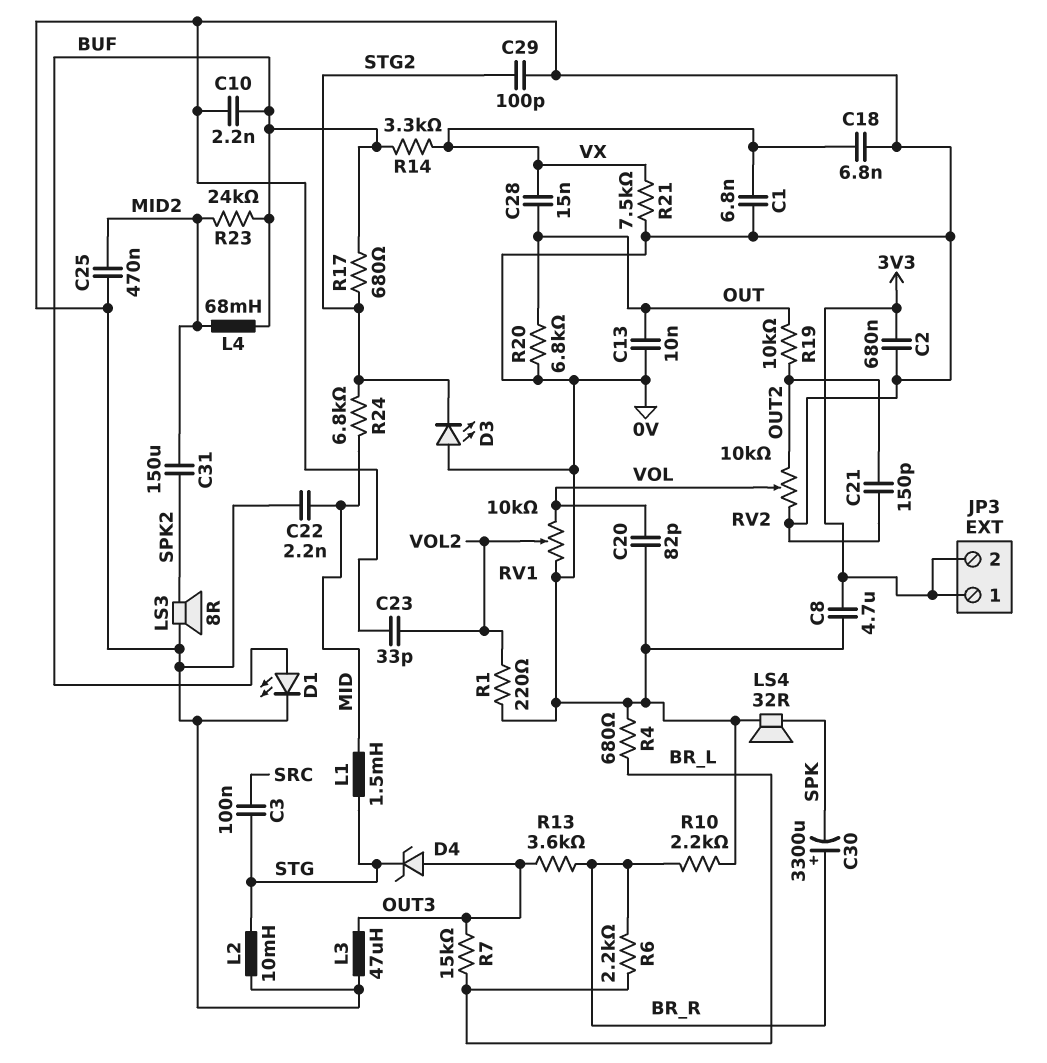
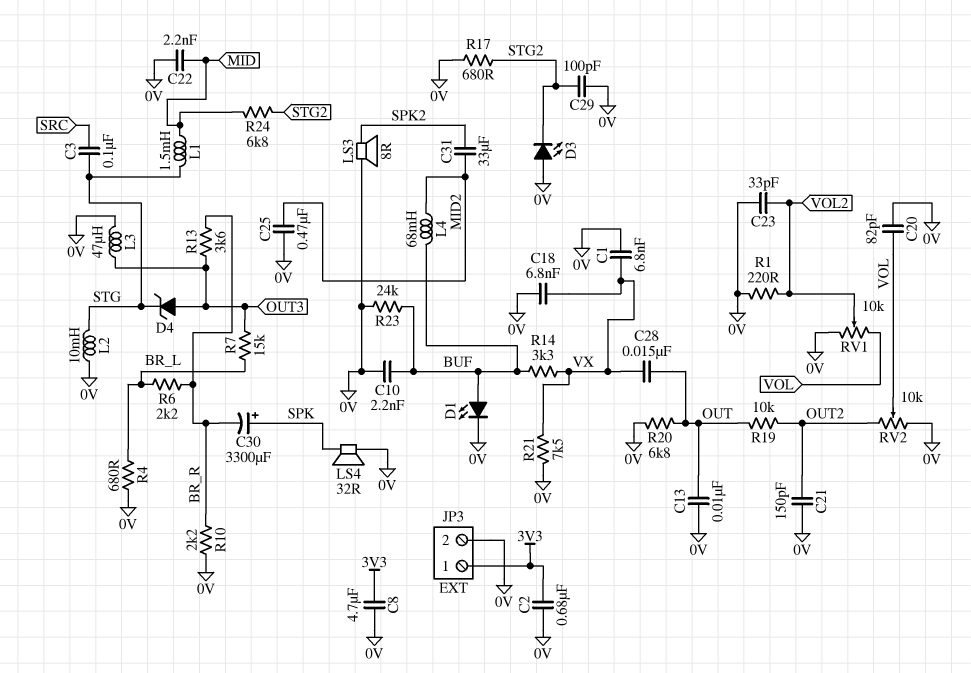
C30: 3300uF (plus BR_R, minus SPK) -> 3300uF (plus SPK, minus BR_R)
C31: 150uF (MID2, SPK2) -> 33uF (MID2, SPK2)
JP3 pin 2: 3V3 -> 0V
R17: 680 (BUF, STG2) -> 680 (0V, STG2)
R23: 24k (BUF, MID2) -> 24k (0V, BUF)

